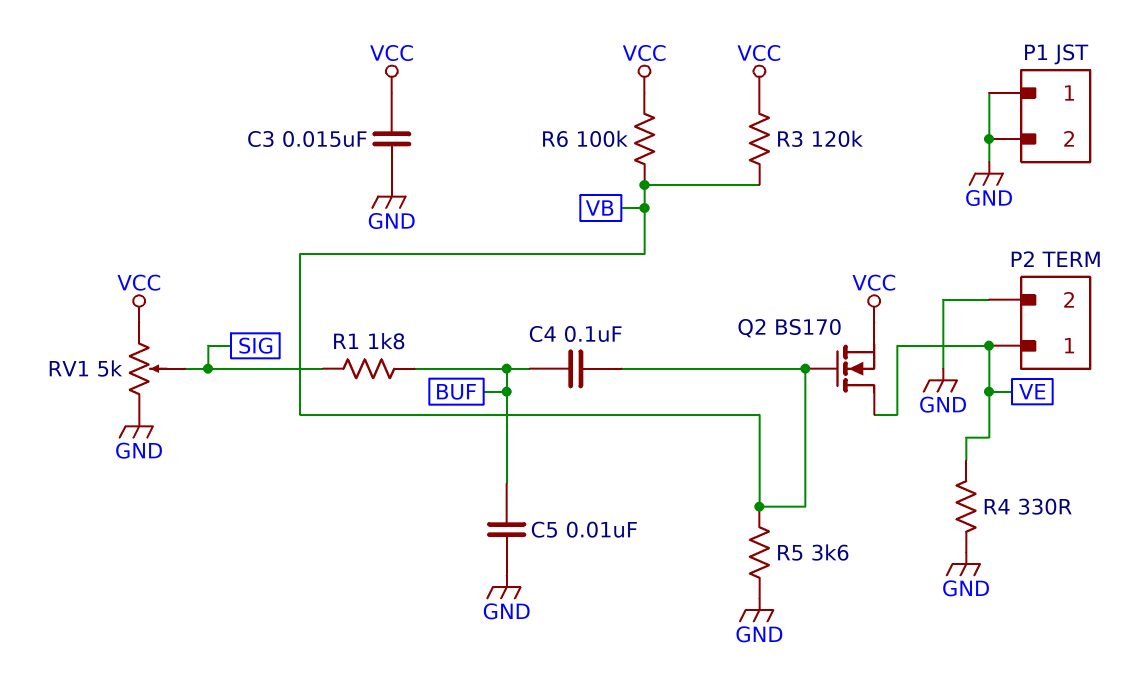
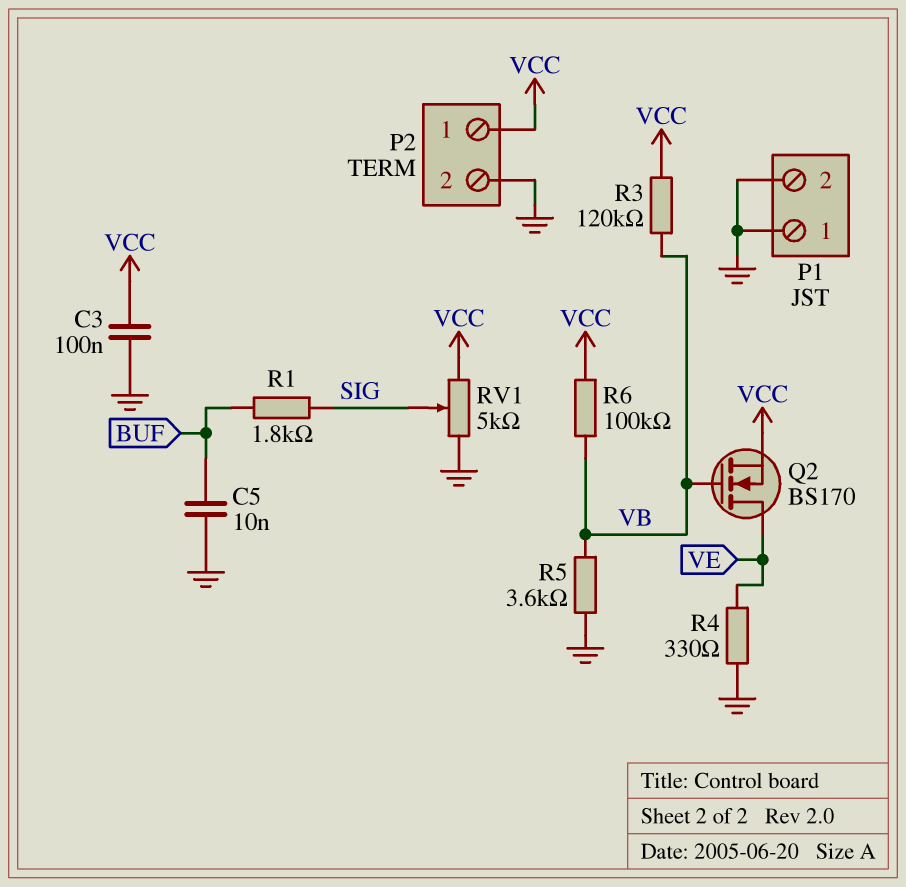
C3: 15nF (GND, VCC) -> 100nF (GND, VCC)
C4: 100nF (BUF, VB) -> none
P2 pin 1: VE -> VCC

